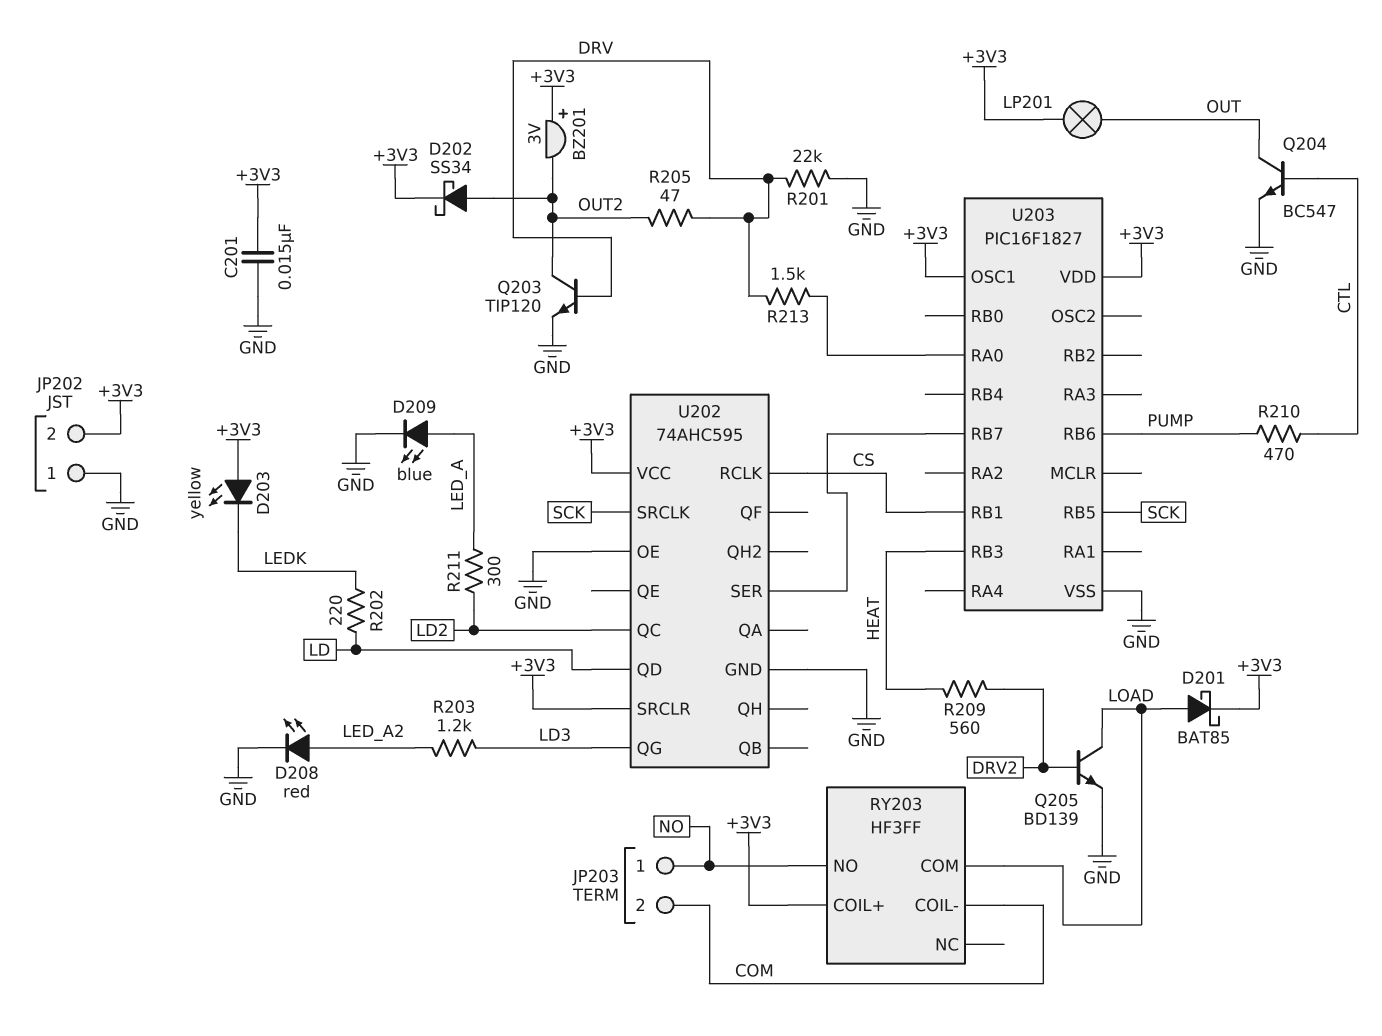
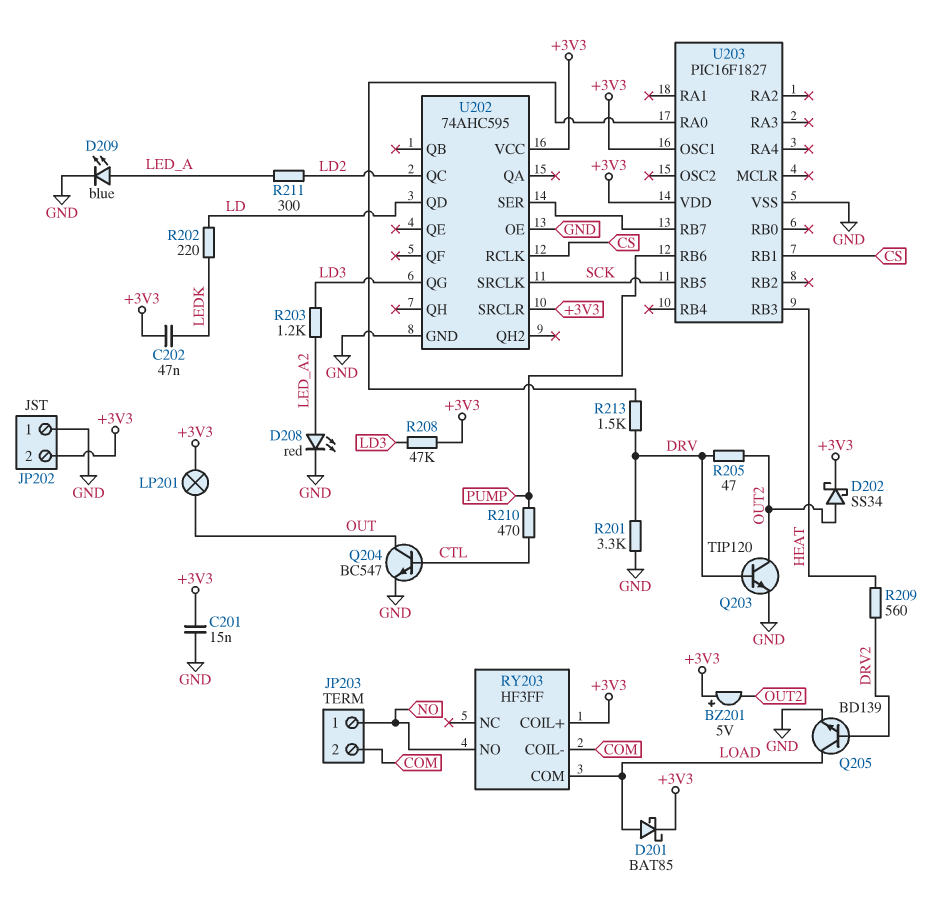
BZ201: buzzer 3V (plus +3V3, minus OUT2) -> buzzer 5V (plus +3V3, minus OUT2)
C202: none -> 47nF (+3V3, LEDK)
D203: LED yellow (A +3V3, K LEDK) -> none
R201: 22k (DRV, GND) -> 3.3k (DRV, GND)
R208: none -> 47k (+3V3, LD3)

